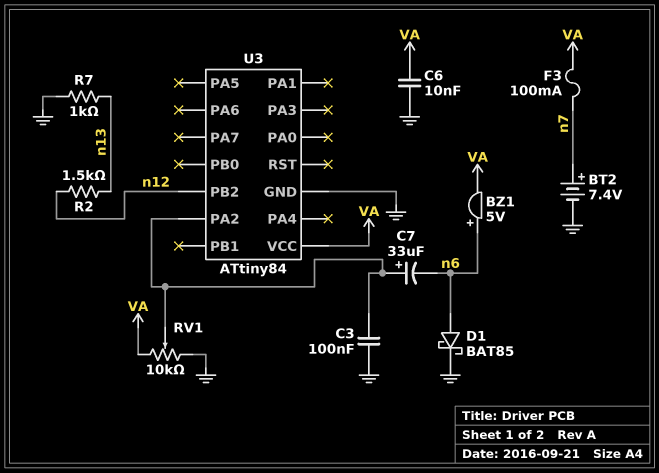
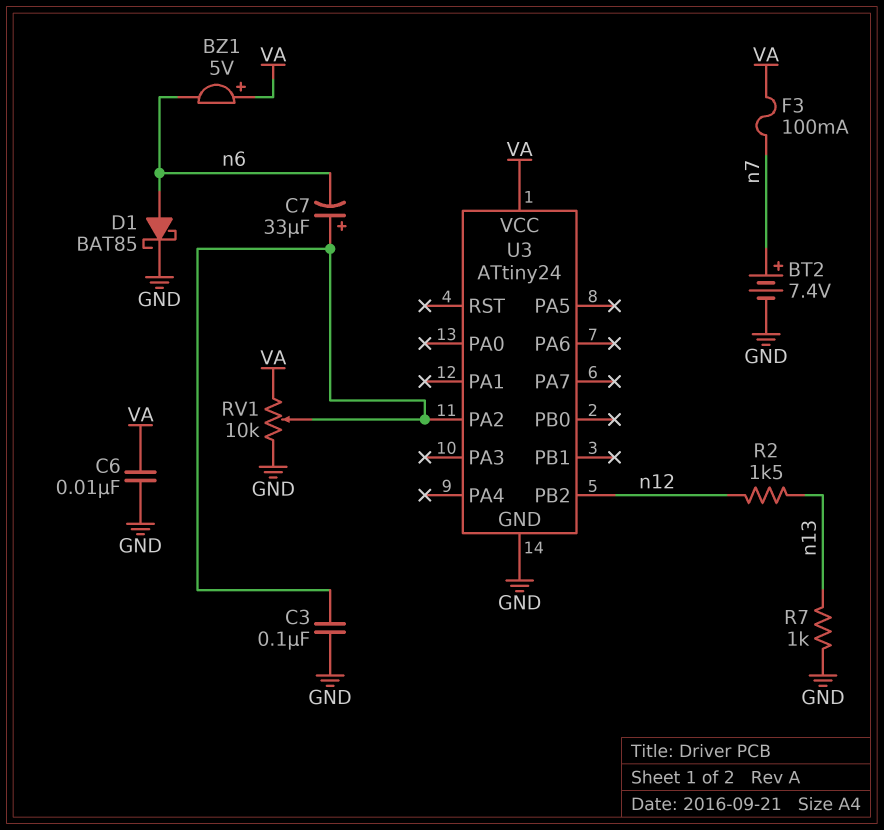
BZ1: buzzer 5V (plus n6, minus VA) -> buzzer 5V (plus VA, minus n6)
U3: ATtiny84 -> ATtiny24

